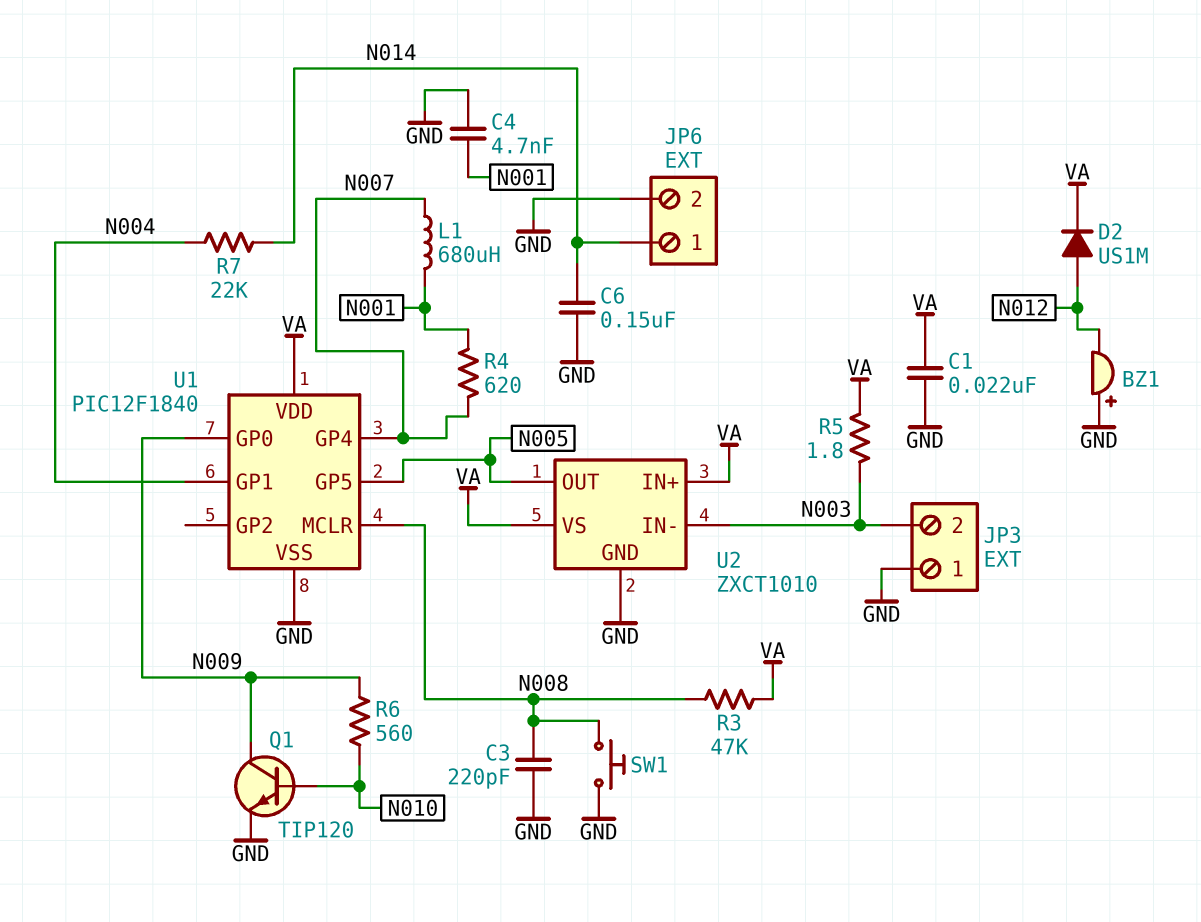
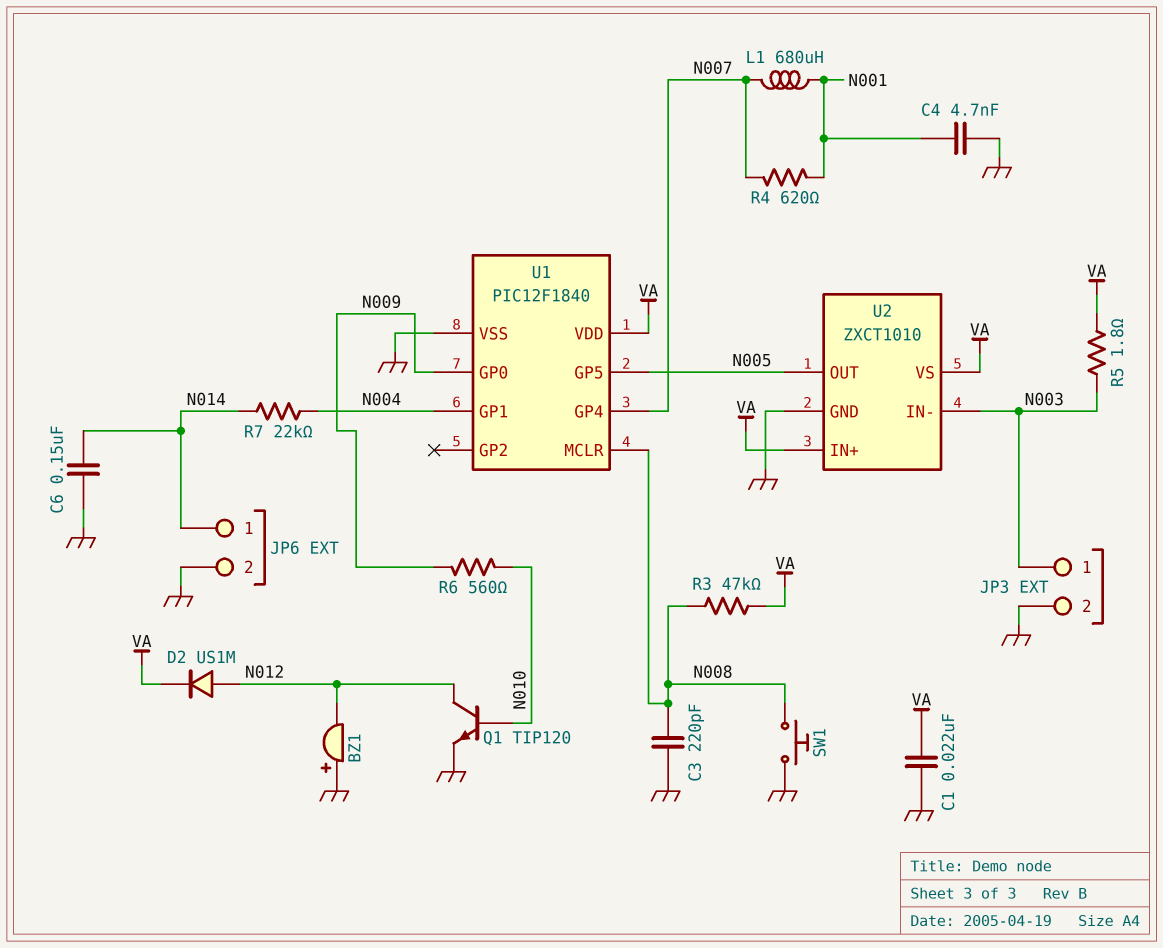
JP3 pin 1: GND -> N003
JP3 pin 2: N003 -> GND
Q1: NPN TIP120 (B N010, C N009, E GND) -> NPN TIP120 (B N010, C N012, E GND)

